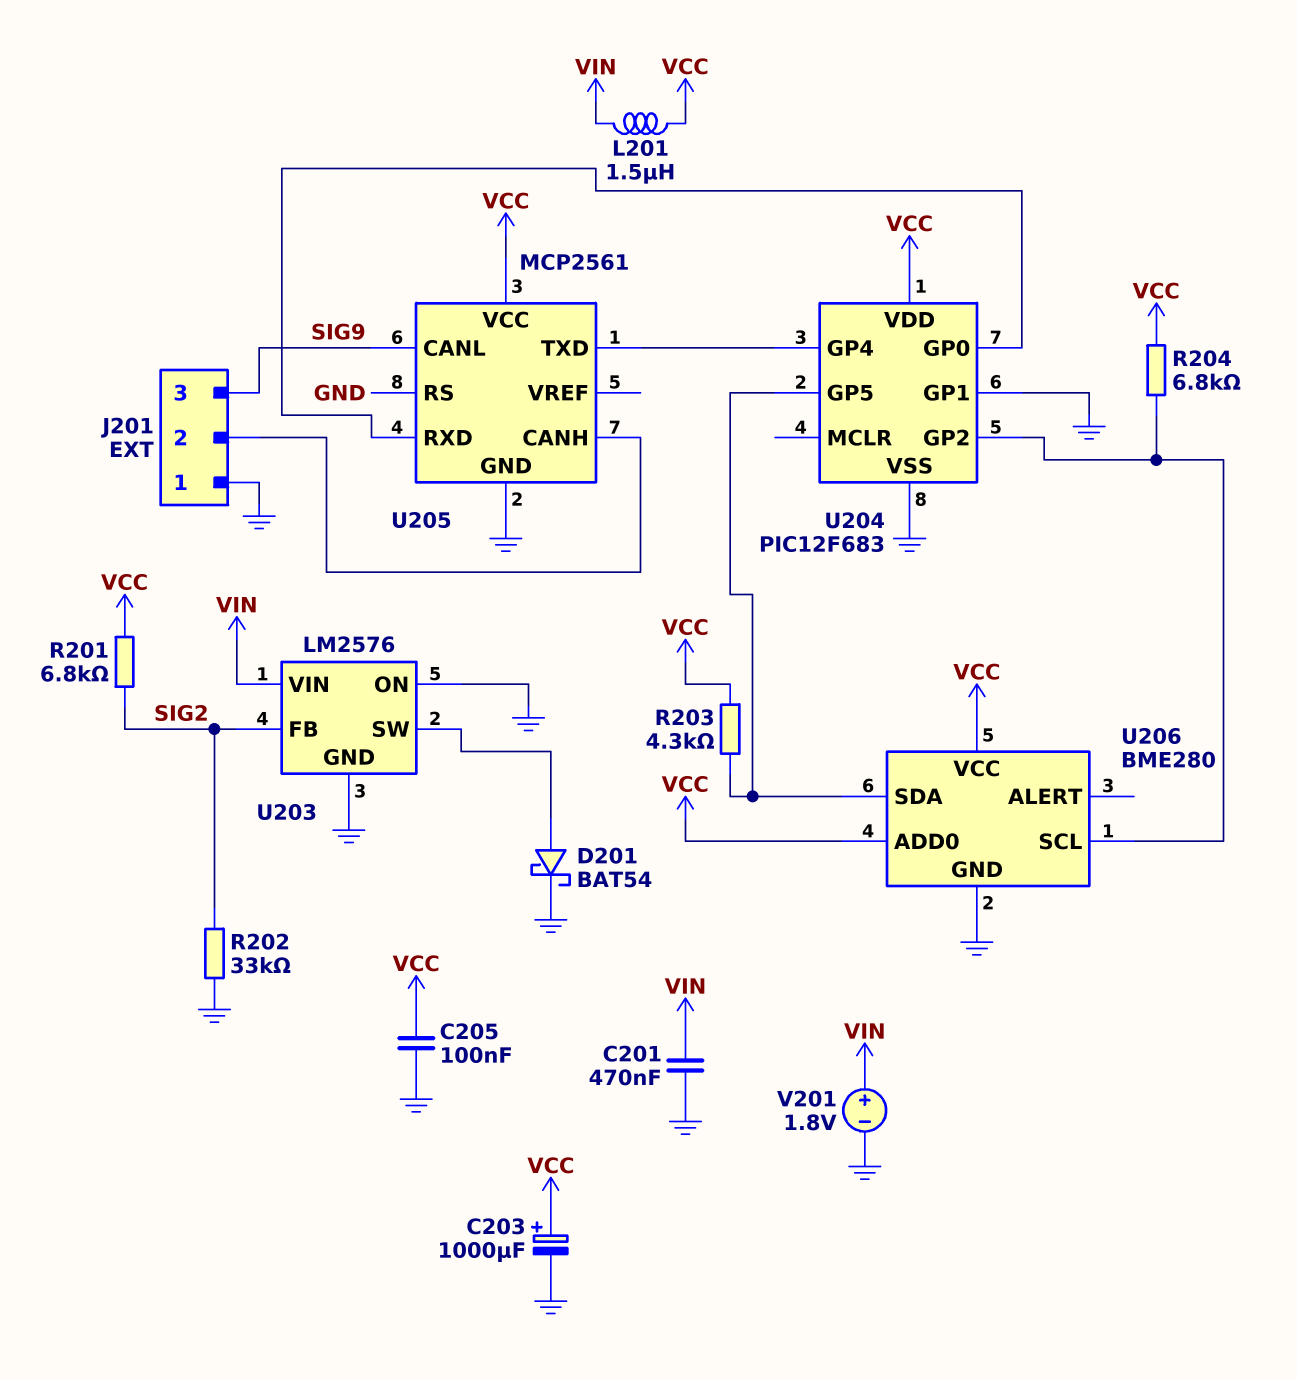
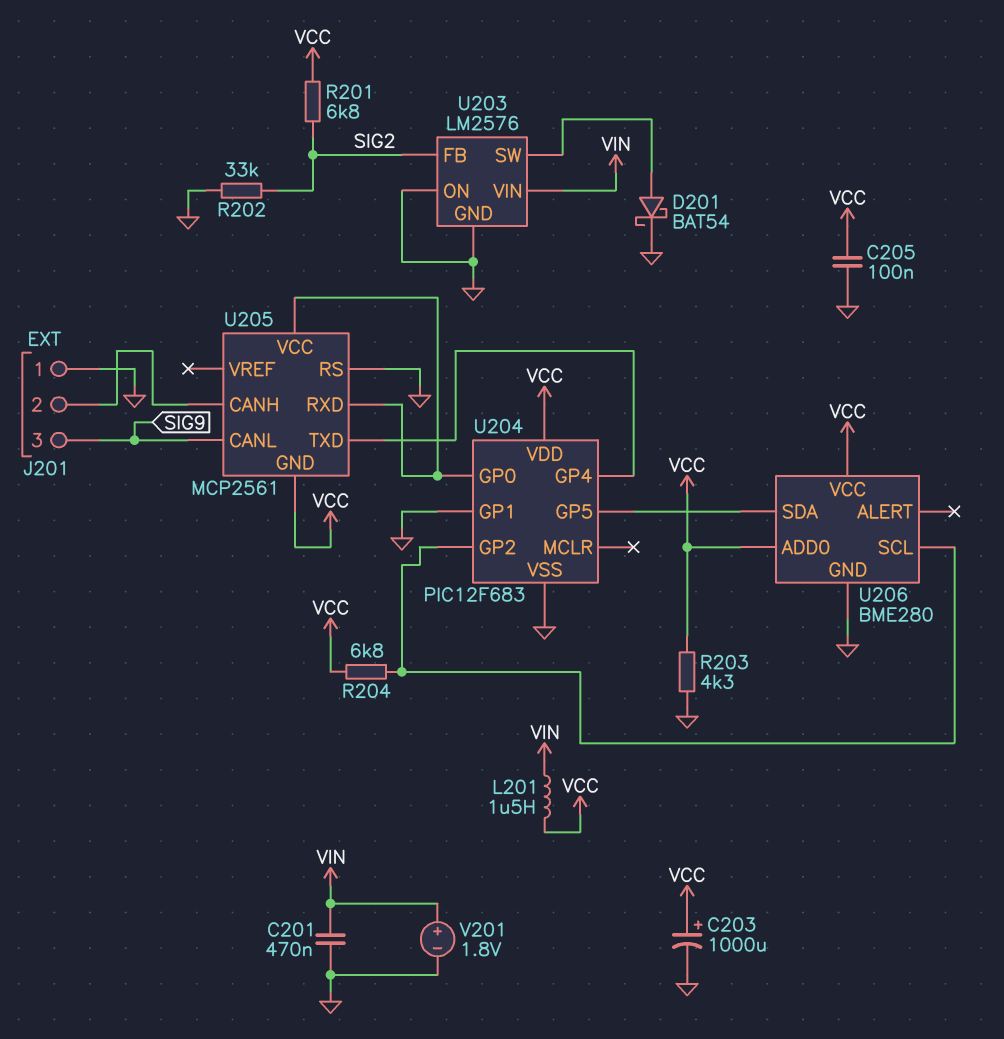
R203: 4.3k (U204/GP5, VCC) -> 4.3k (GND, VCC)
U205 pin GND: GND -> VCC
U205 pin VCC: VCC -> U204/GP0

